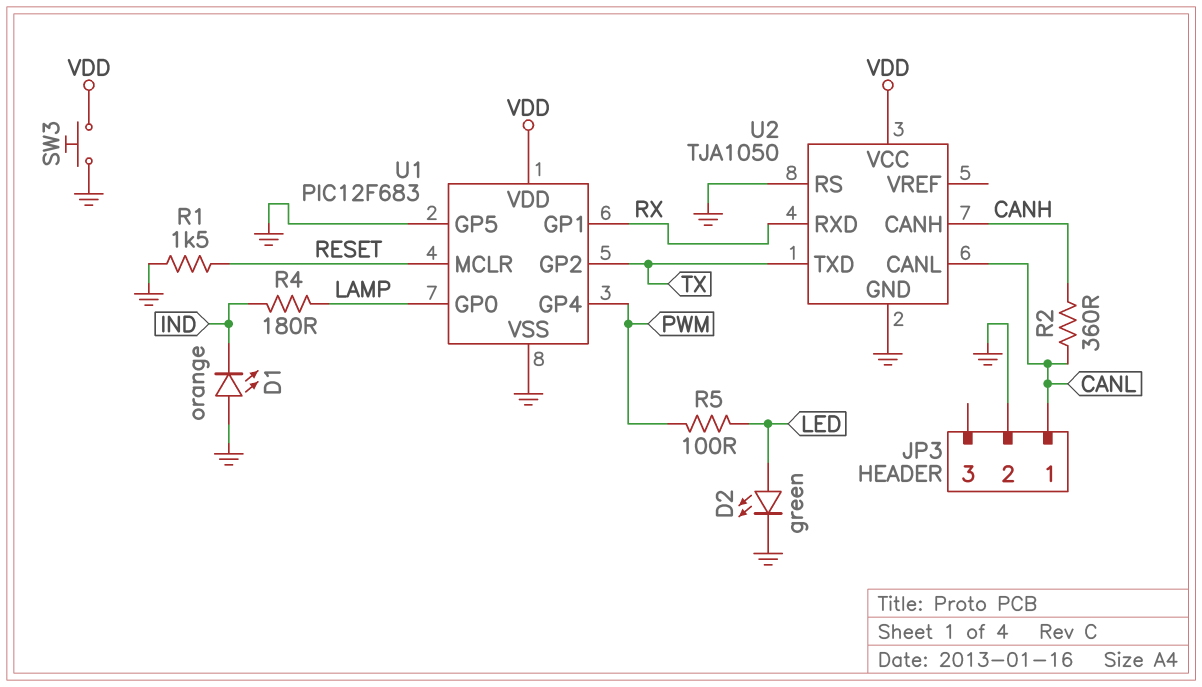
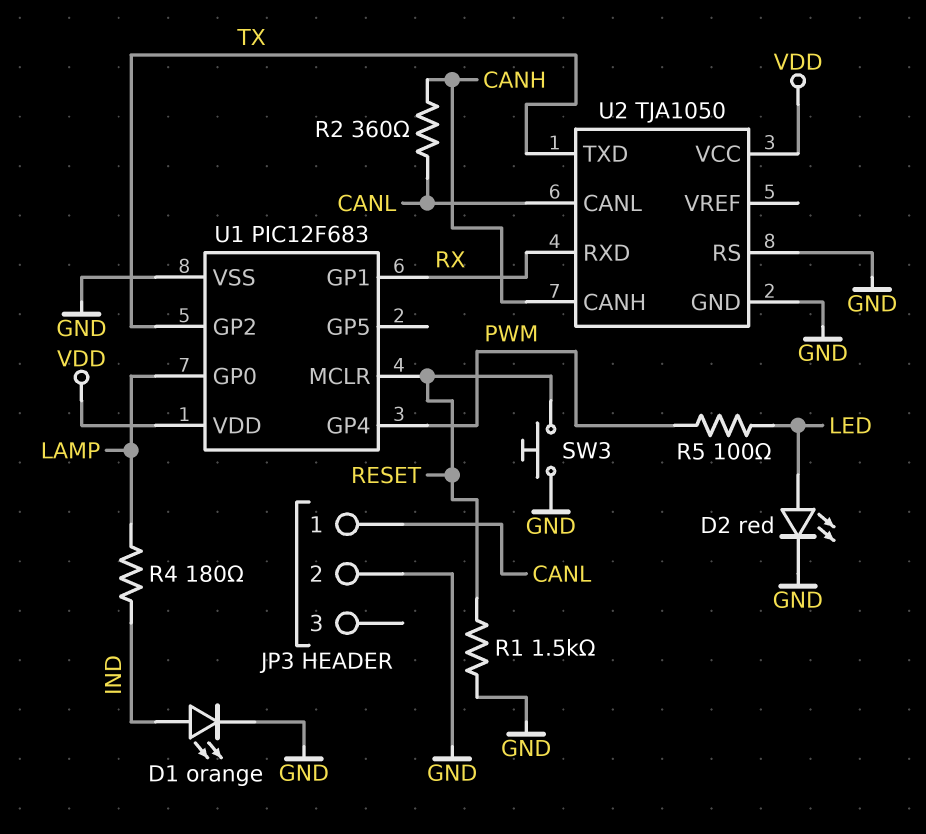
D1: LED orange (A GND, K IND) -> LED orange (A IND, K GND)
D2: LED green (A LED, K GND) -> LED red (A LED, K GND)
SW3: button (GND, VDD) -> button (GND, RESET)
U1 pin GP5: GND -> none

